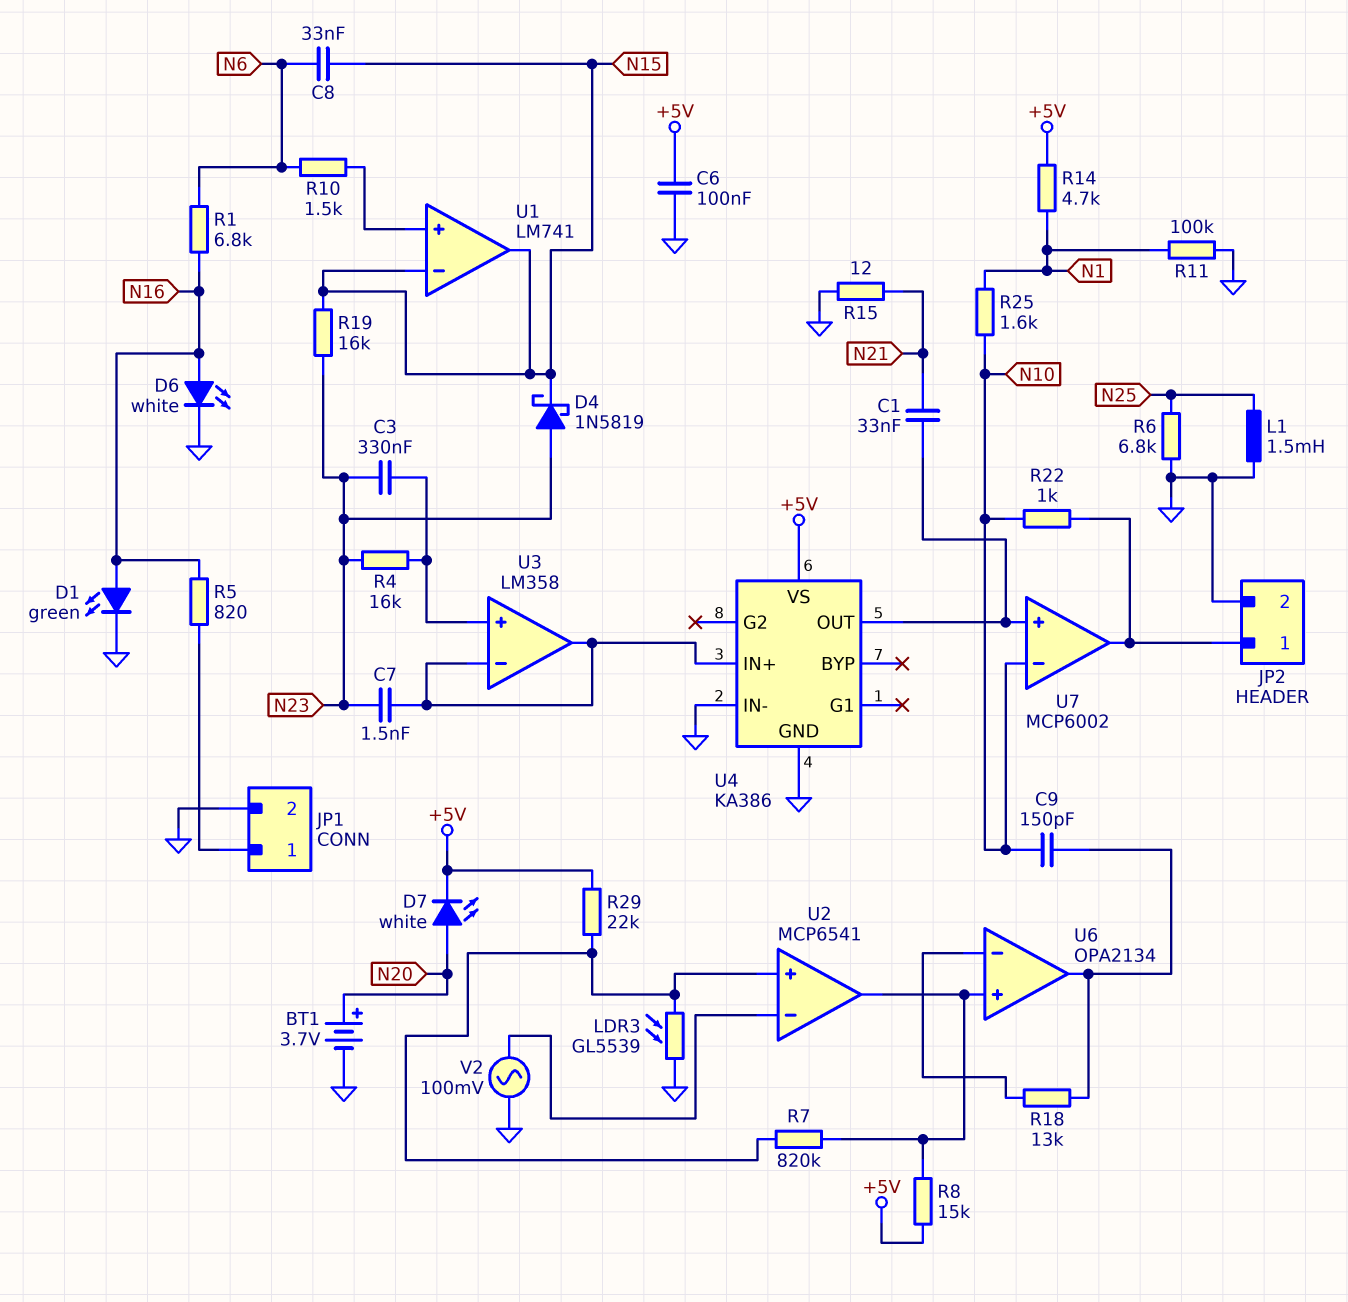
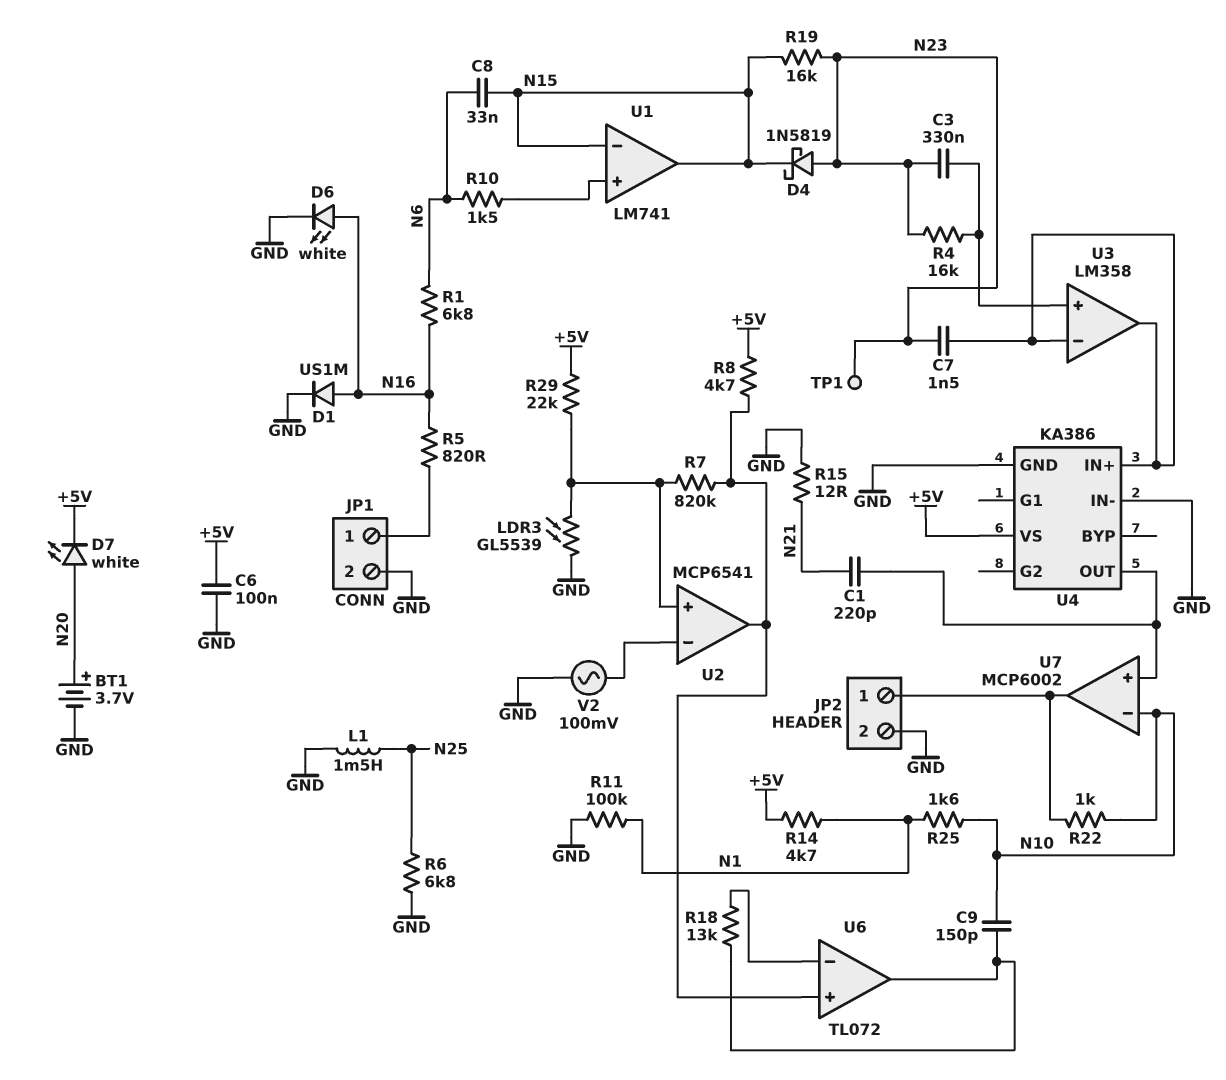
C1: 33nF (N21, U4/OUT) -> 220pF (N21, U4/OUT)
D1: LED green (A N16, K GND) -> diode US1M (A N16, K GND)
R8: 15k (+5V, U2/out) -> 4.7k (+5V, U2/out)
TP1: none -> test point (N23)
U6: OPA2134 -> TL072

